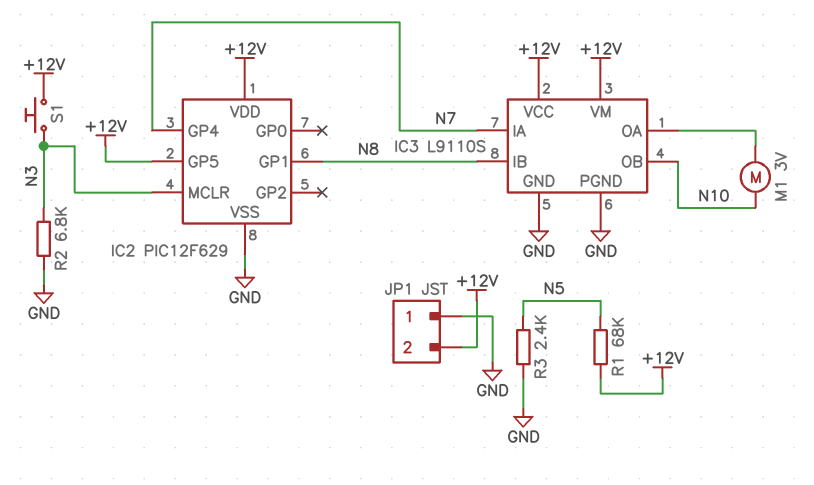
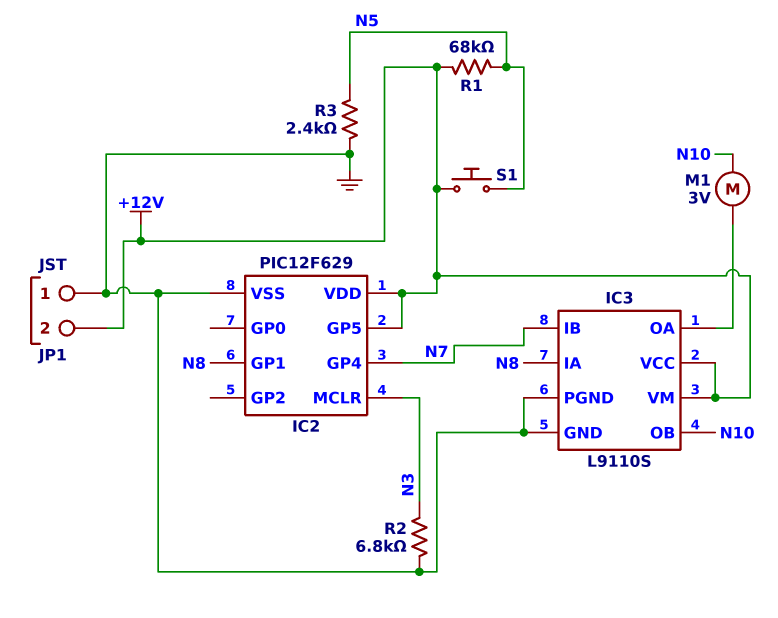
IC3 pin IA: N7 -> N8
IC3 pin IB: N8 -> N7
S1: button (+12V, N3) -> button (+12V, N5)

